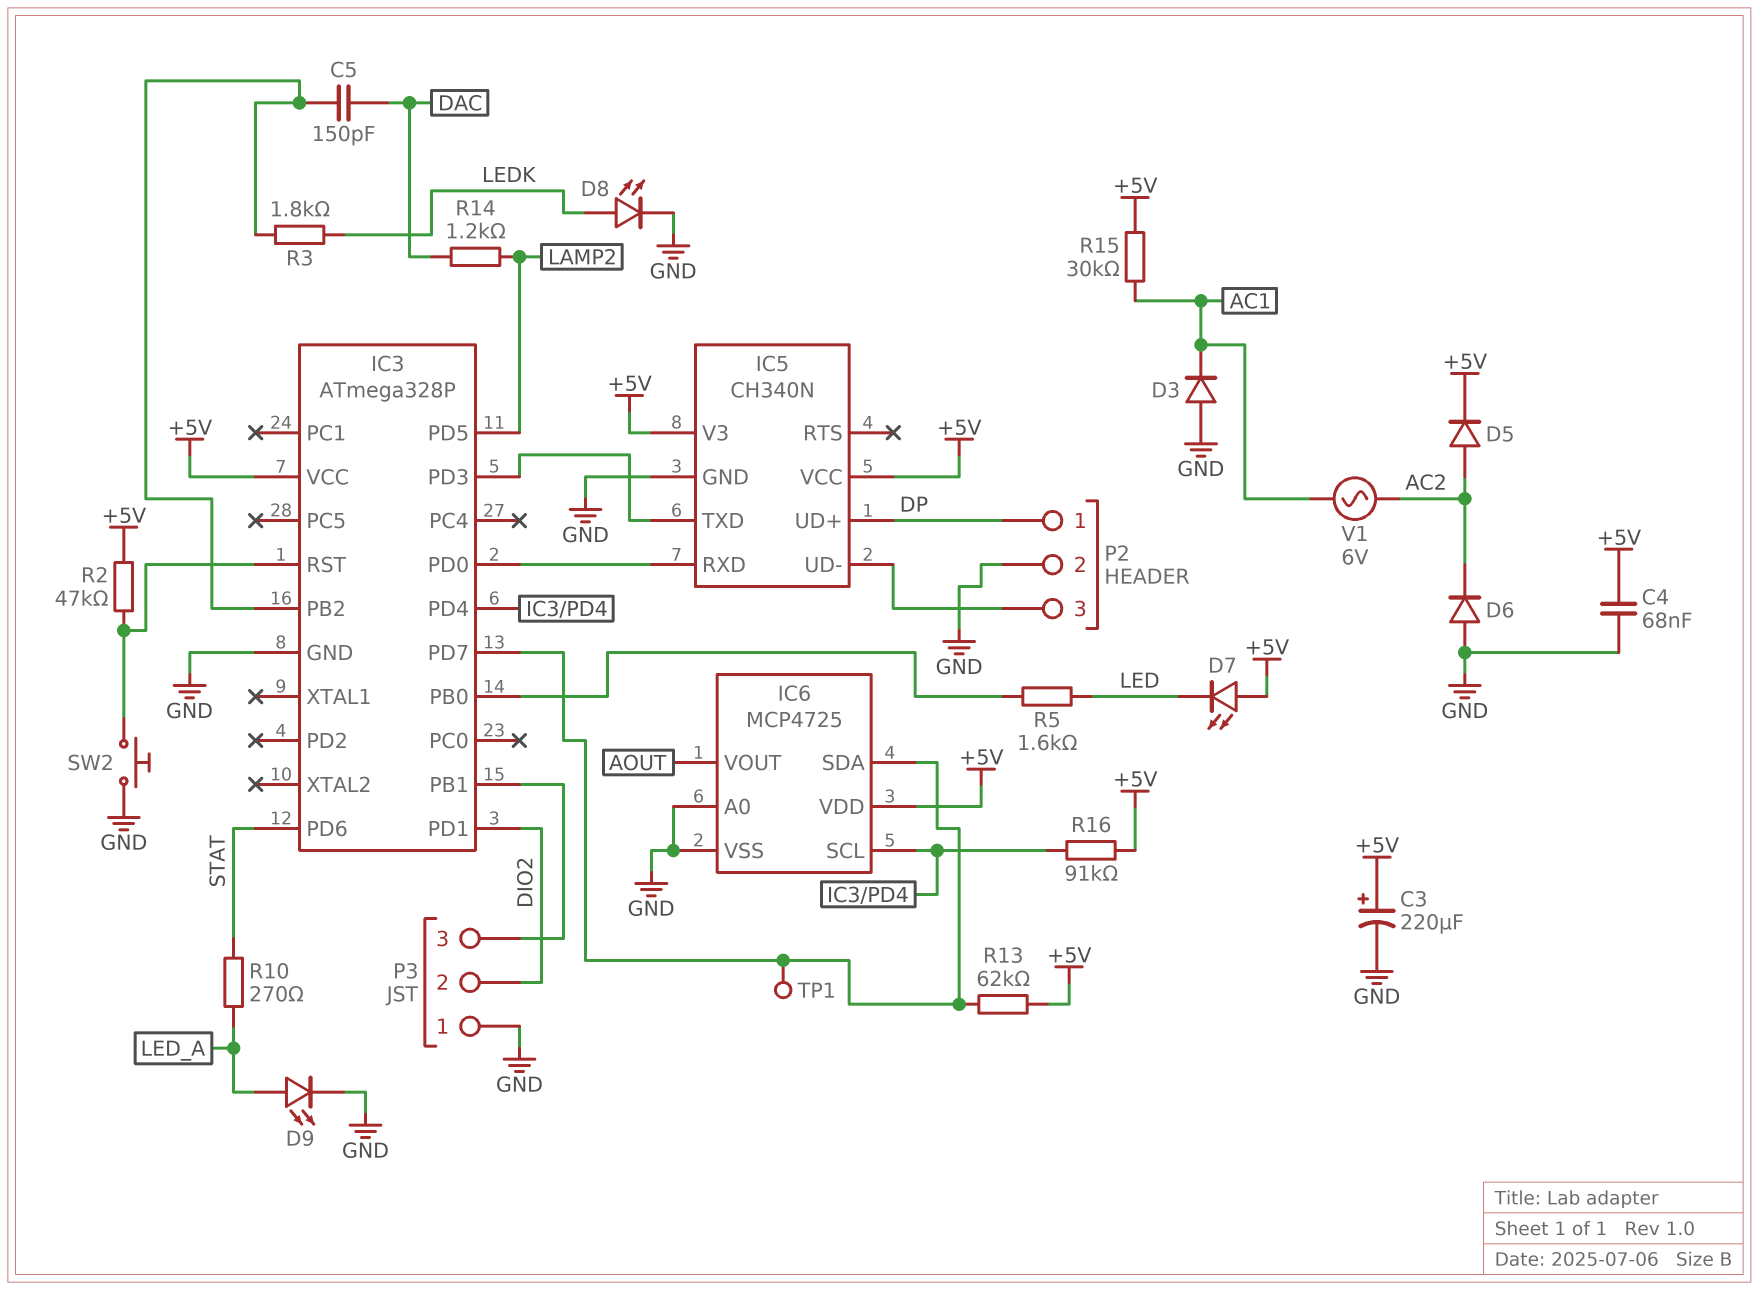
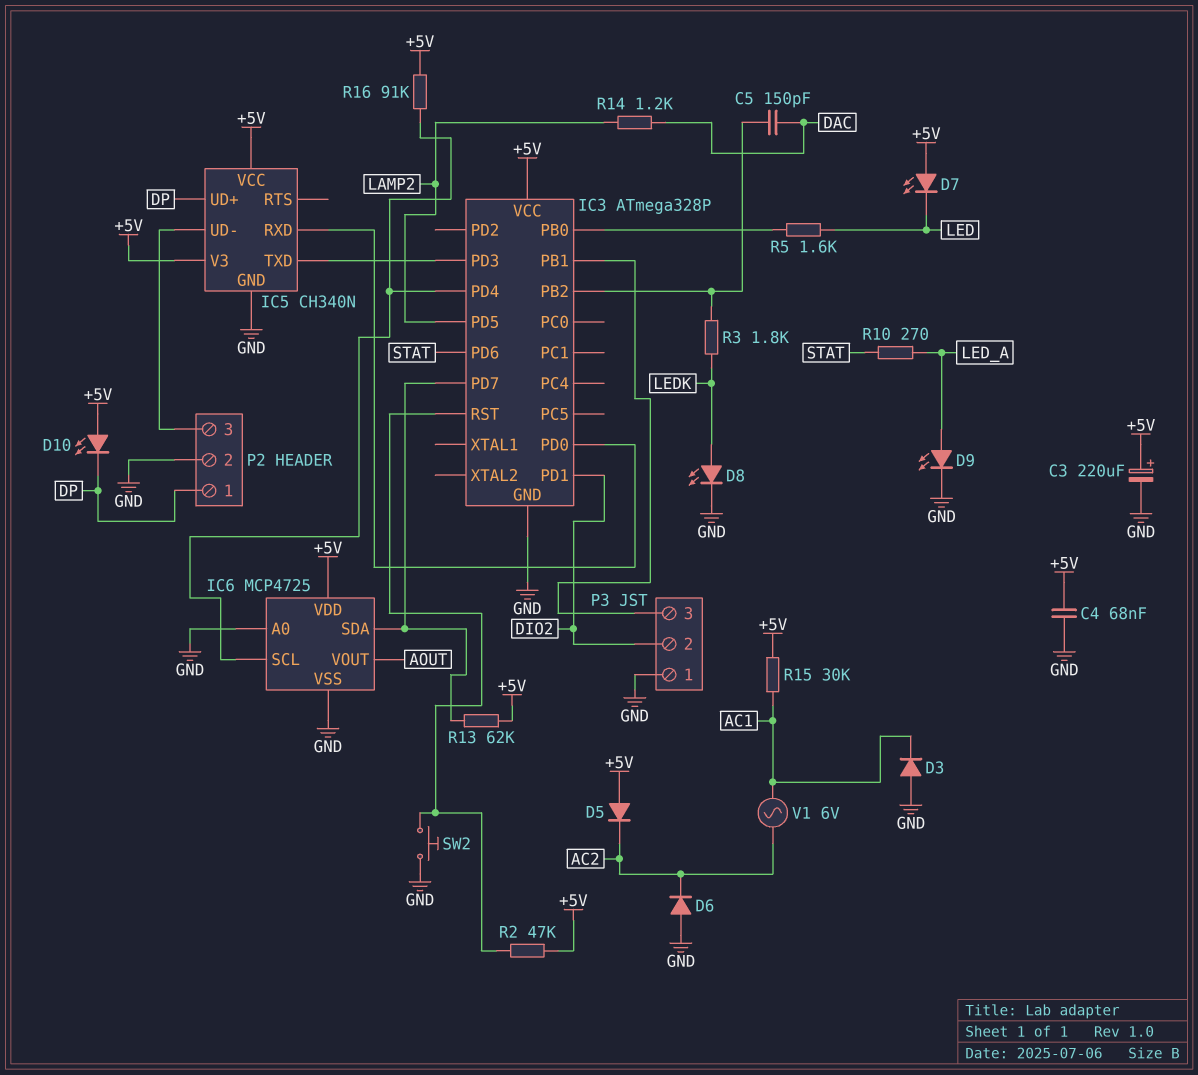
D5: diode (A AC2, K +5V) -> diode (A +5V, K AC2)
D10: none -> LED (A +5V, K DP)
TP1: test point (IC3/PD7) -> none

